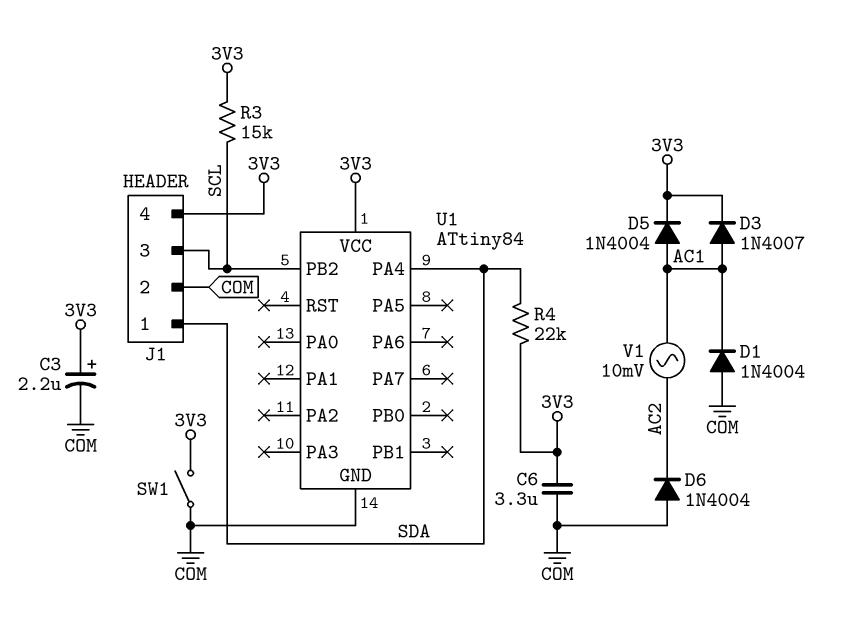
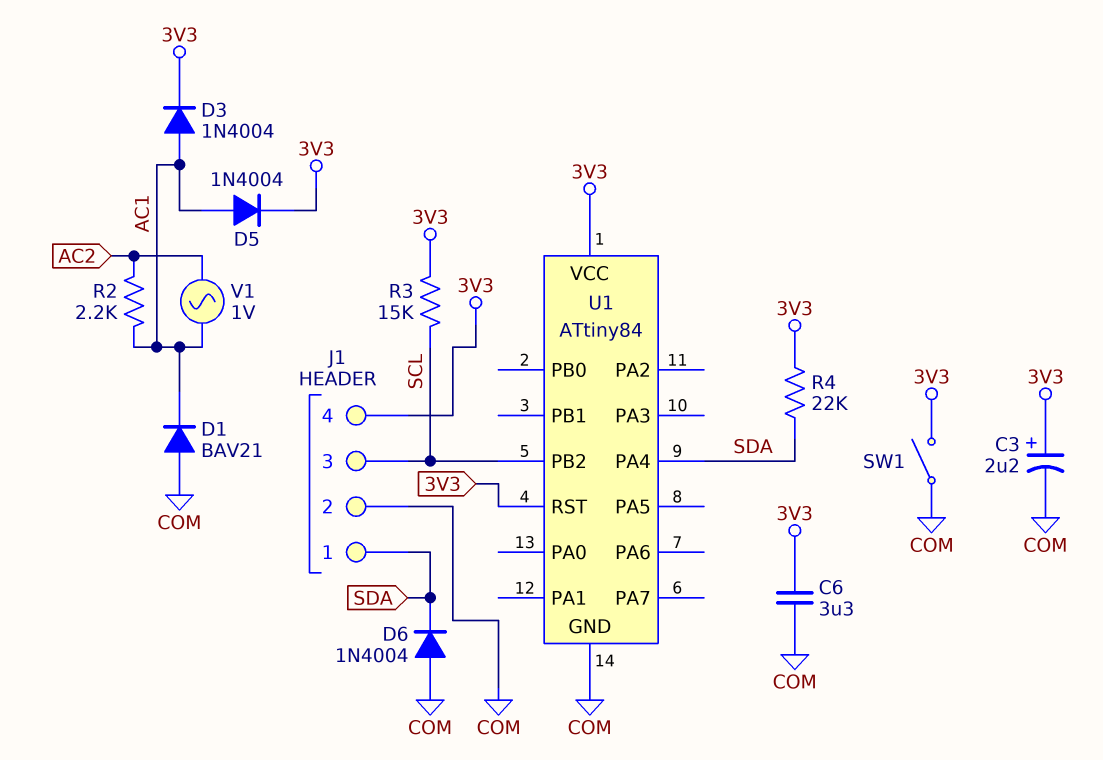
D1: diode 1N4004 (A COM, K AC1) -> diode BAV21 (A COM, K AC1)
D3: diode 1N4007 (A AC1, K 3V3) -> diode 1N4004 (A AC1, K 3V3)
D6: diode 1N4004 (A COM, K AC2) -> diode 1N4004 (A COM, K SDA)
R2: none -> 2.2k (AC1, AC2)
U1 pin RST: none -> 3V3
V1: AC 10mV (AC1, AC2) -> AC 1V (AC1, AC2)

